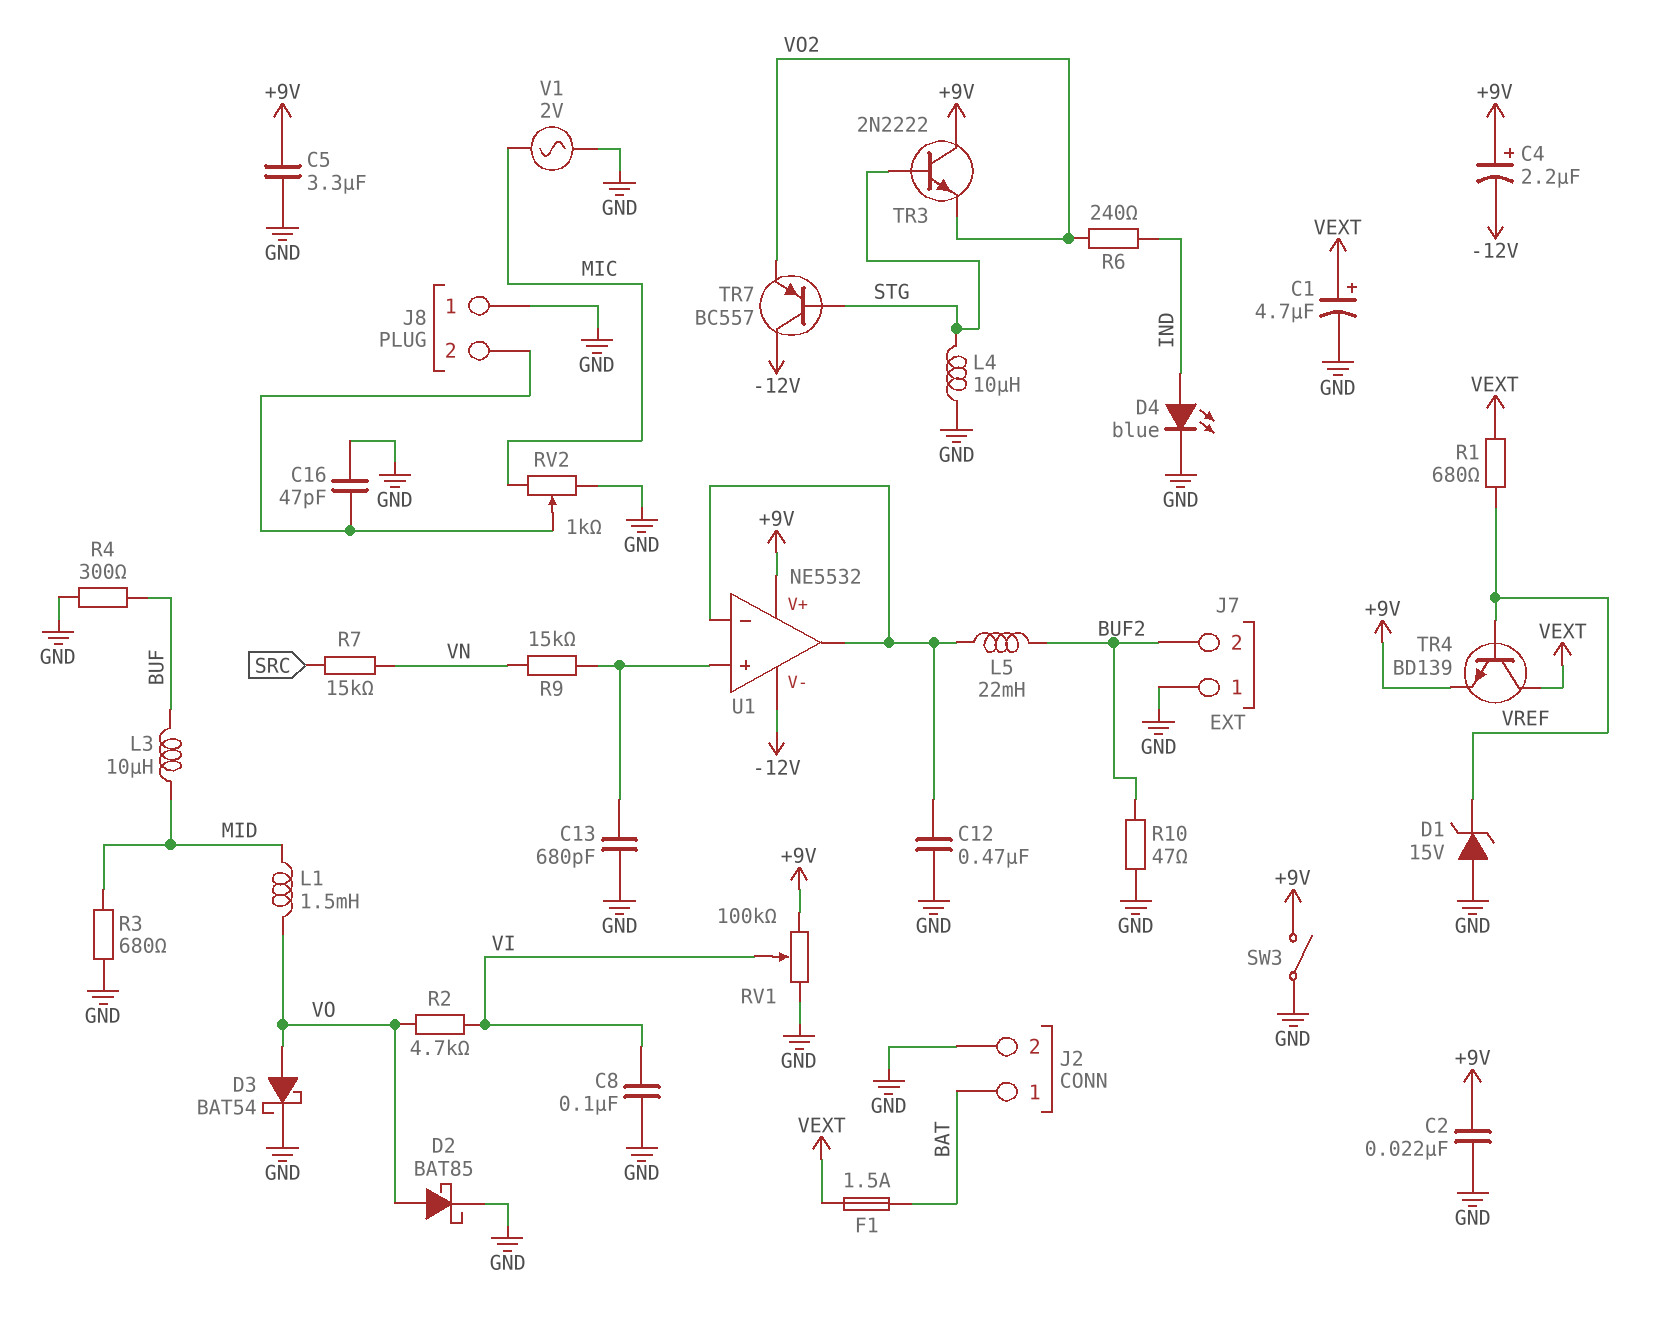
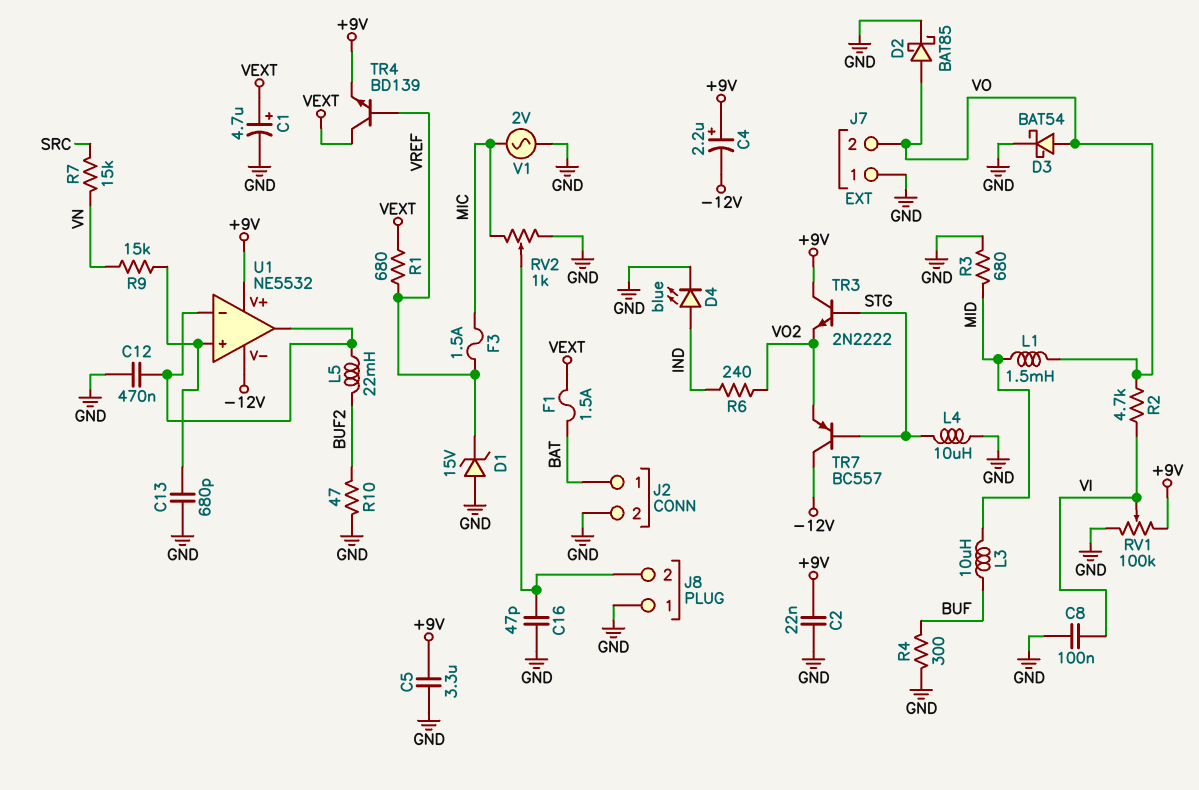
F3: none -> 1.5A (MIC, VREF)
J7 pin 2: BUF2 -> VO
SW3: switch (+9V, GND) -> none

